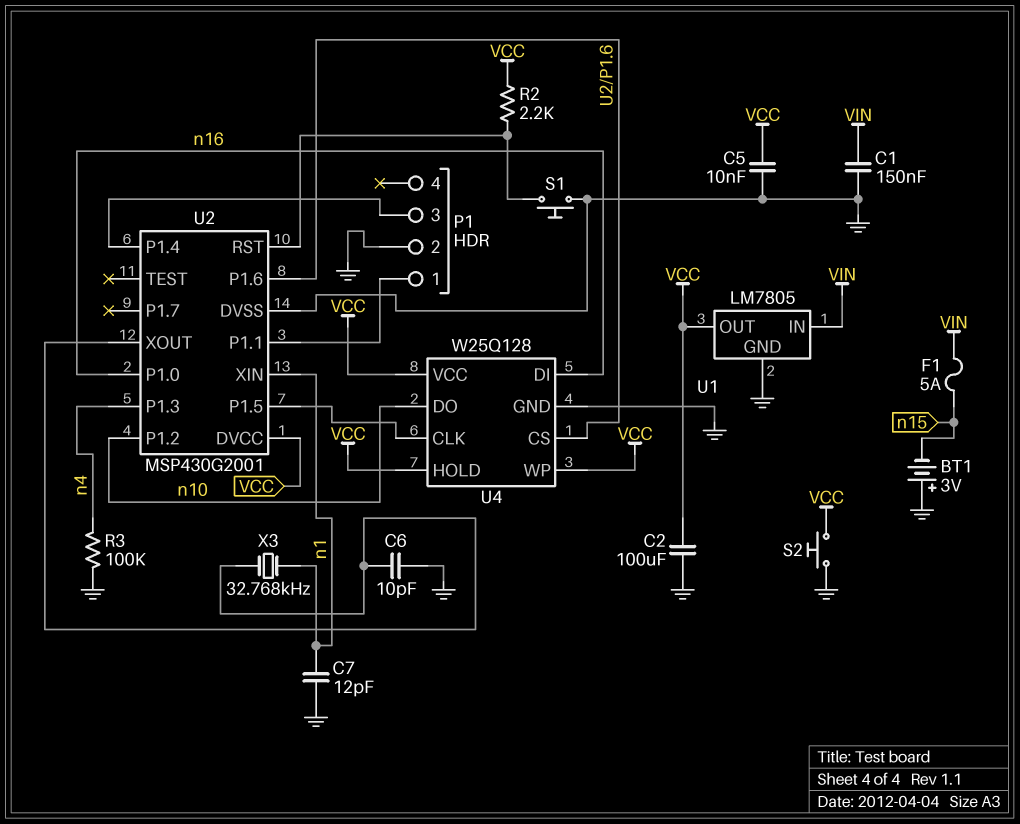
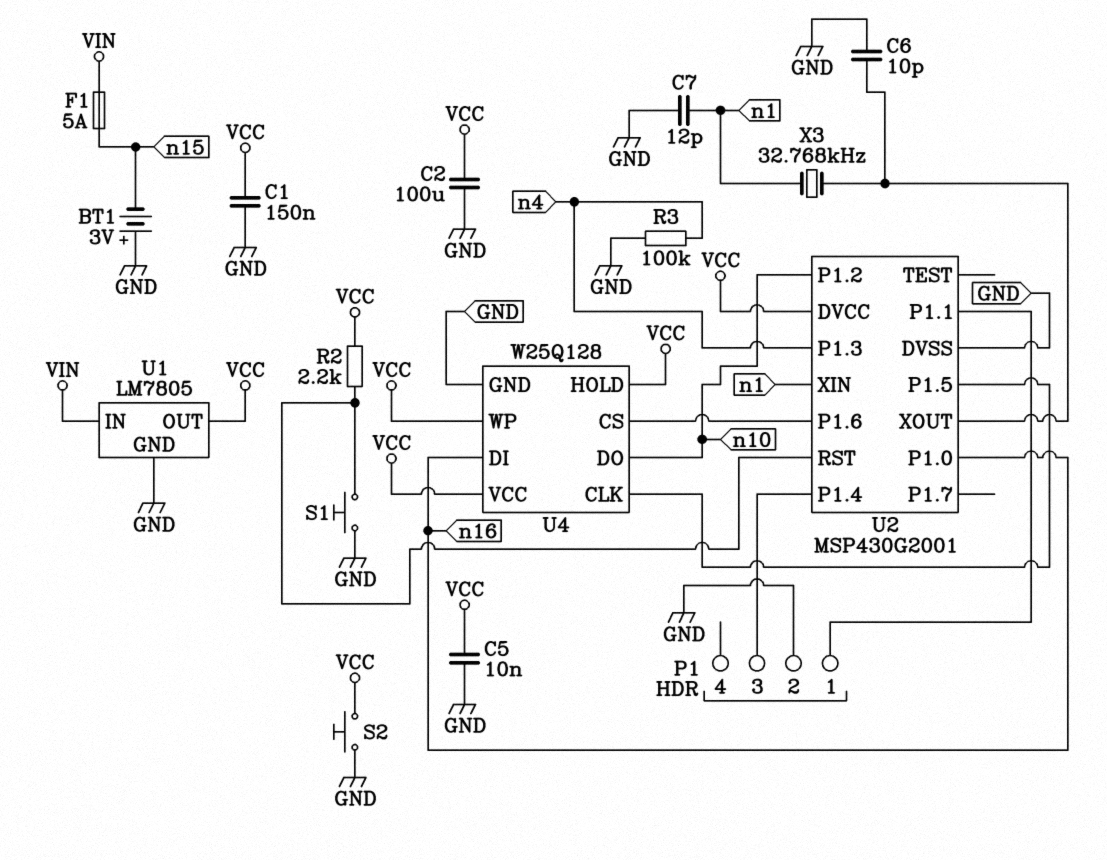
C1: 150nF (GND, VIN) -> 150nF (GND, VCC)

